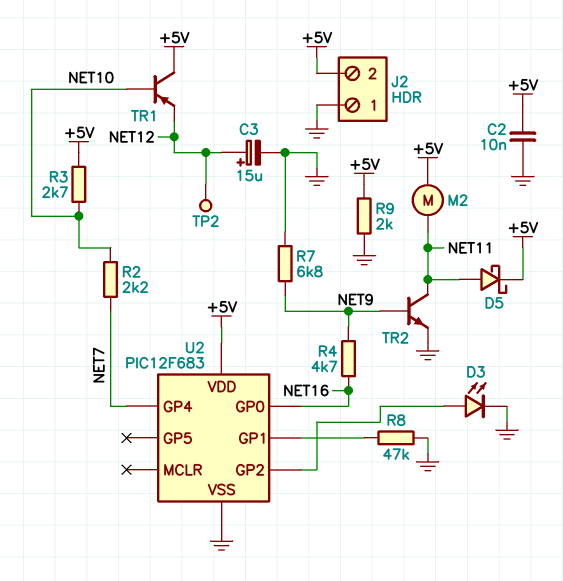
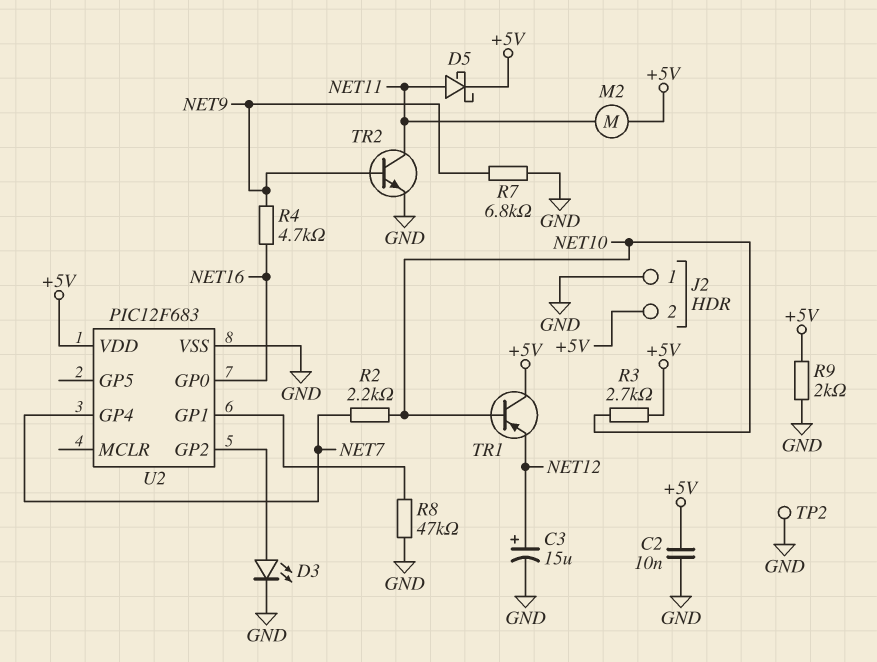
TP2: test point (NET12) -> test point (GND)

